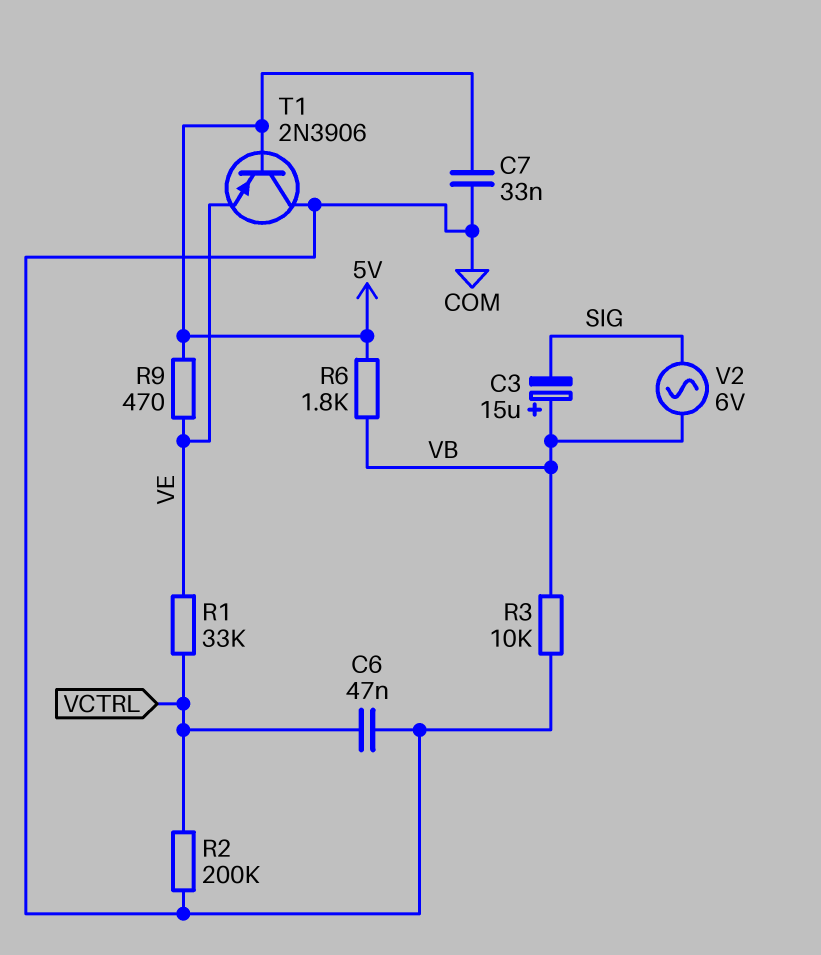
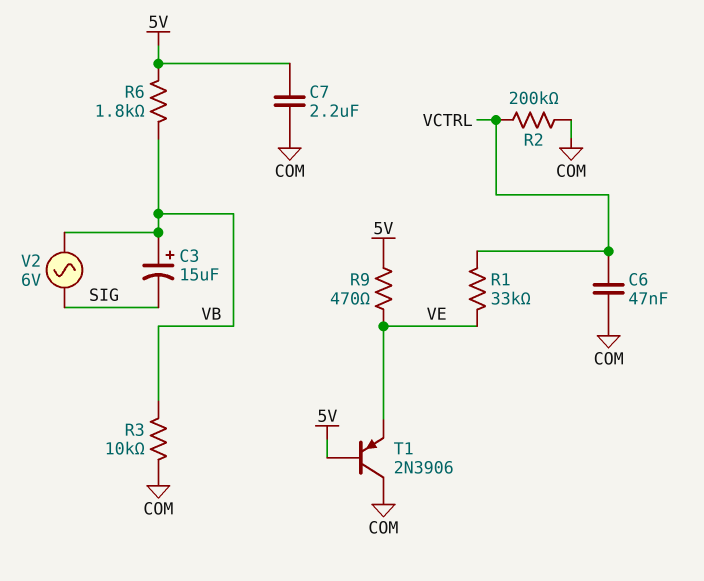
C7: 33nF (5V, COM) -> 2.2uF (5V, COM)

